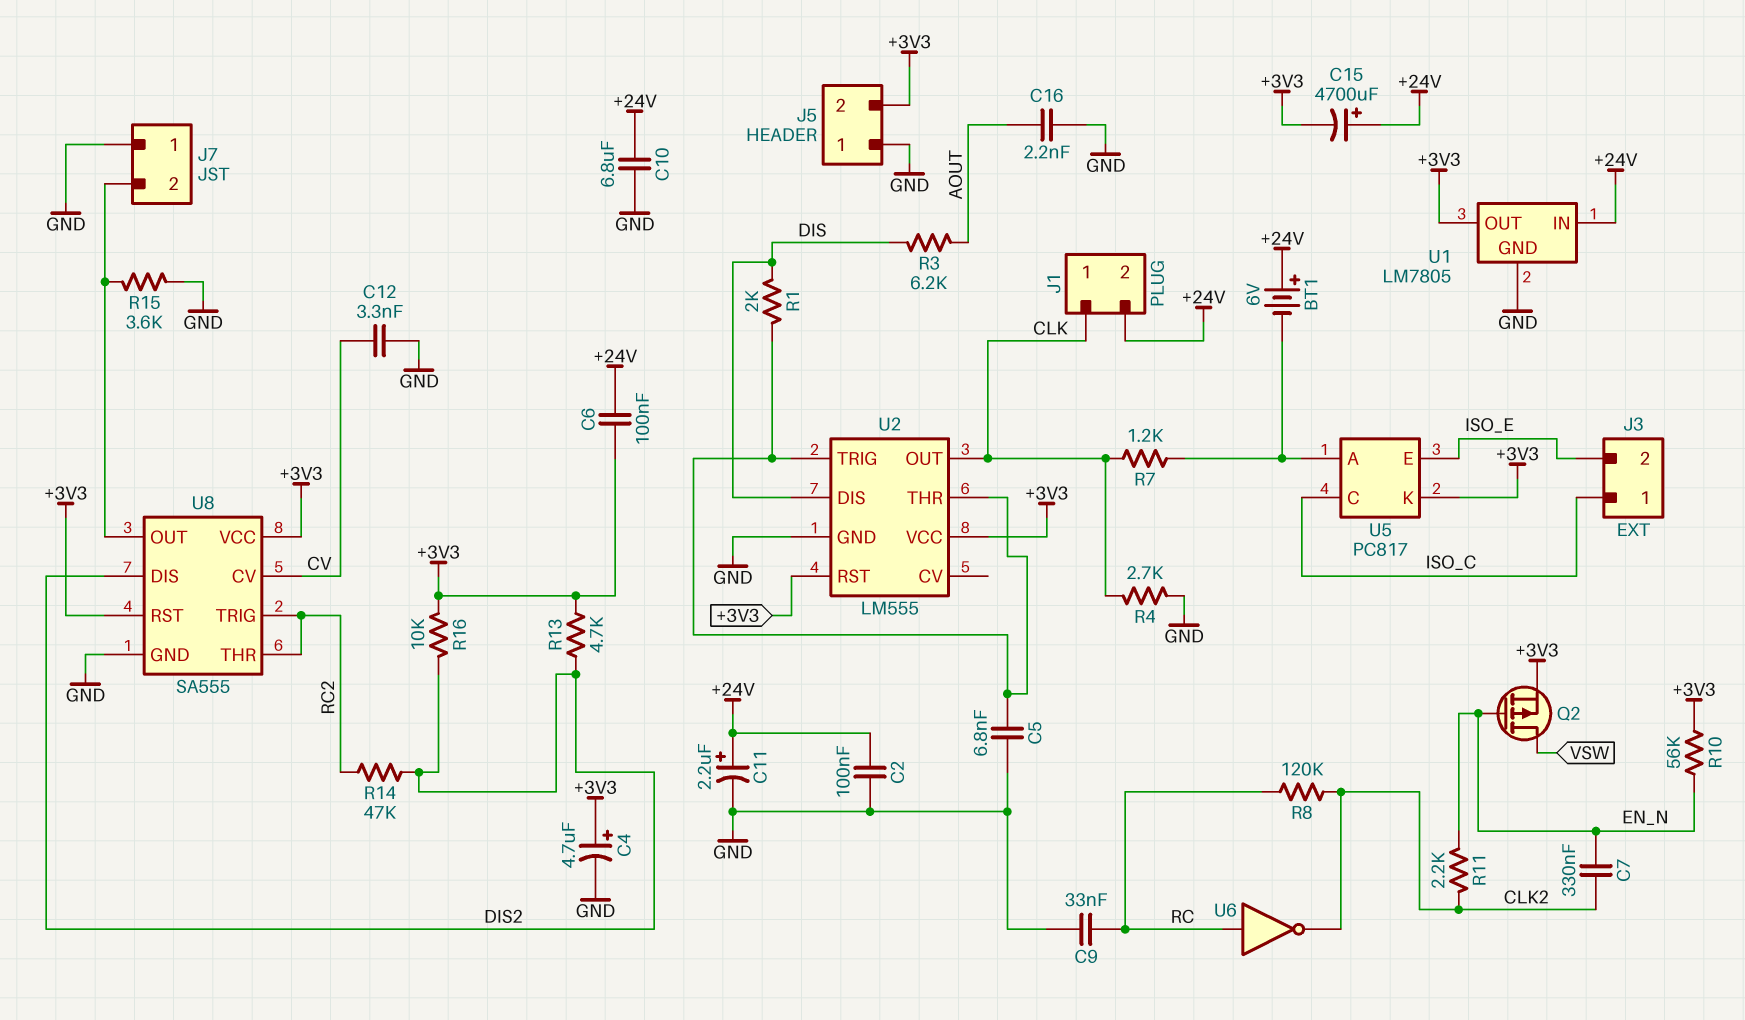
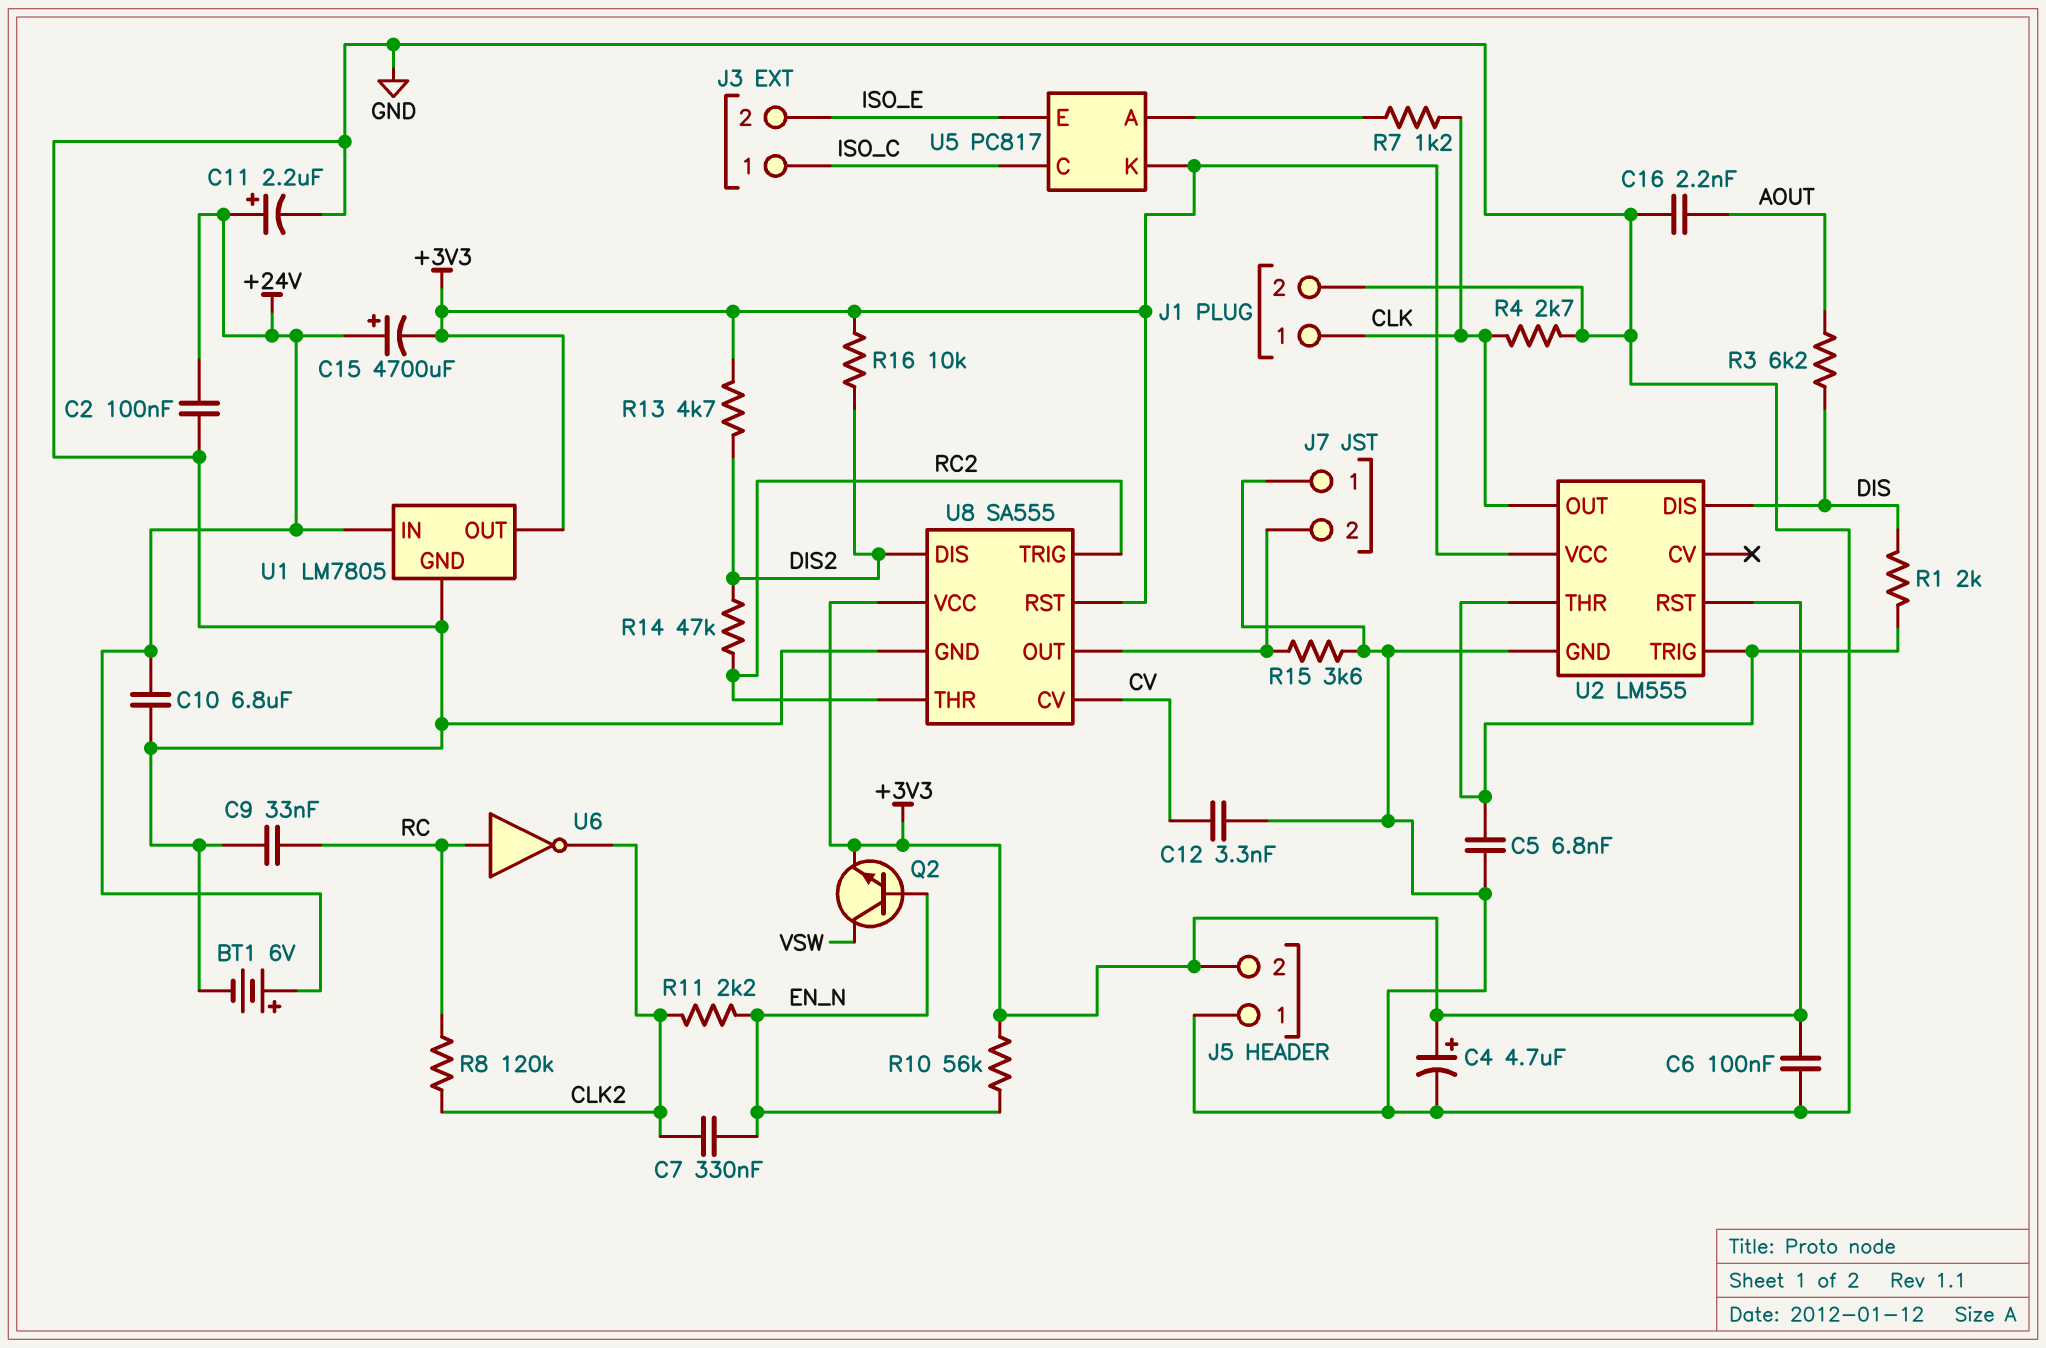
BT1: 6V (plus +24V, minus U5/A) -> 6V (plus +24V, minus GND)
C6: 100nF (+3V3, +24V) -> 100nF (+3V3, GND)
J1 pin 2: +24V -> GND
Q2: PMOS (G EN_N, D VSW, S +3V3) -> NPN (B EN_N, C VSW, E +3V3)

